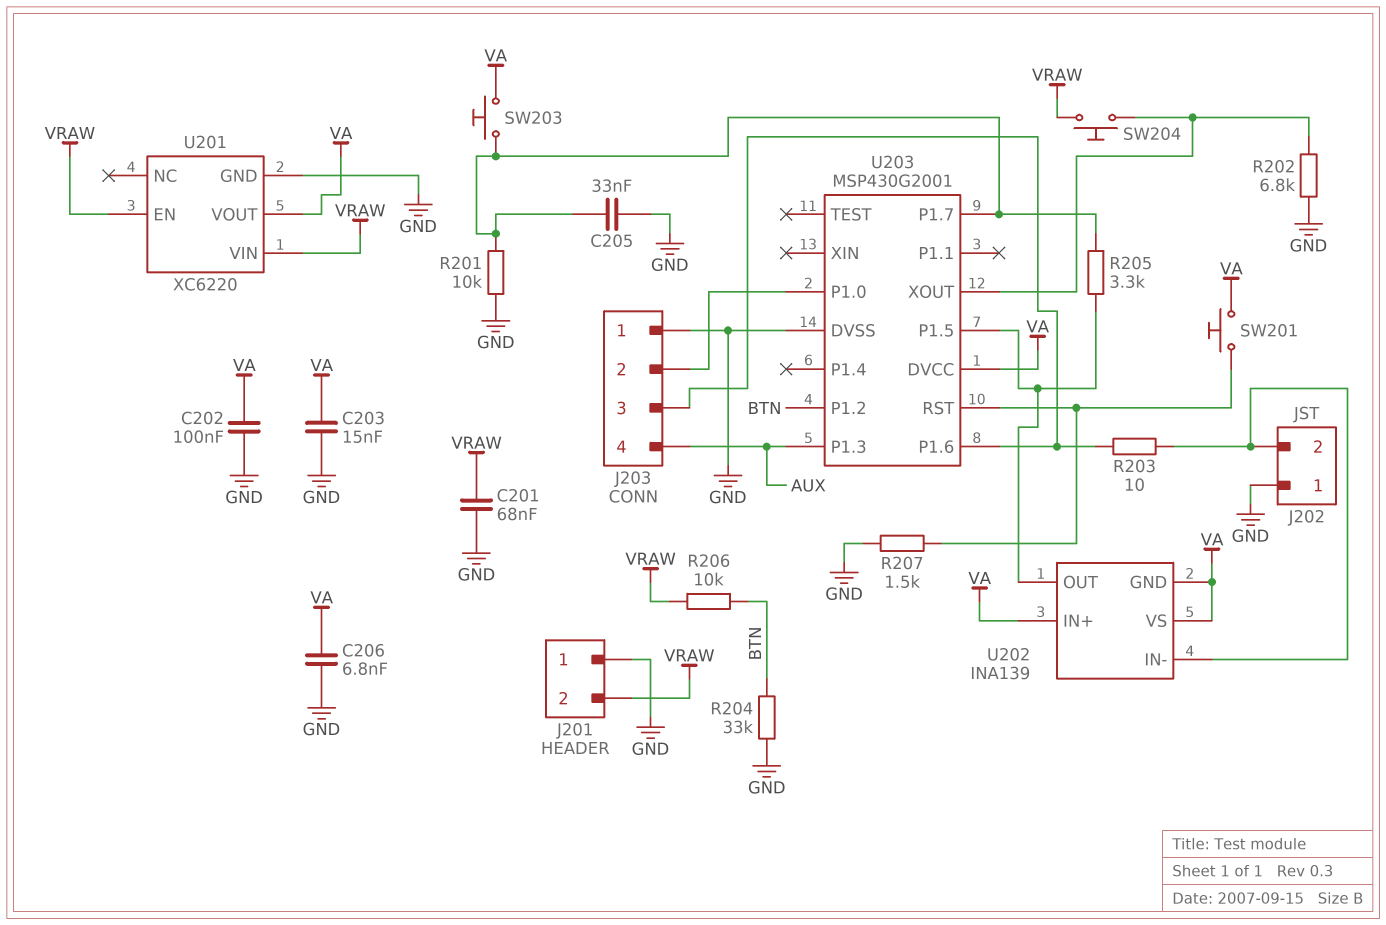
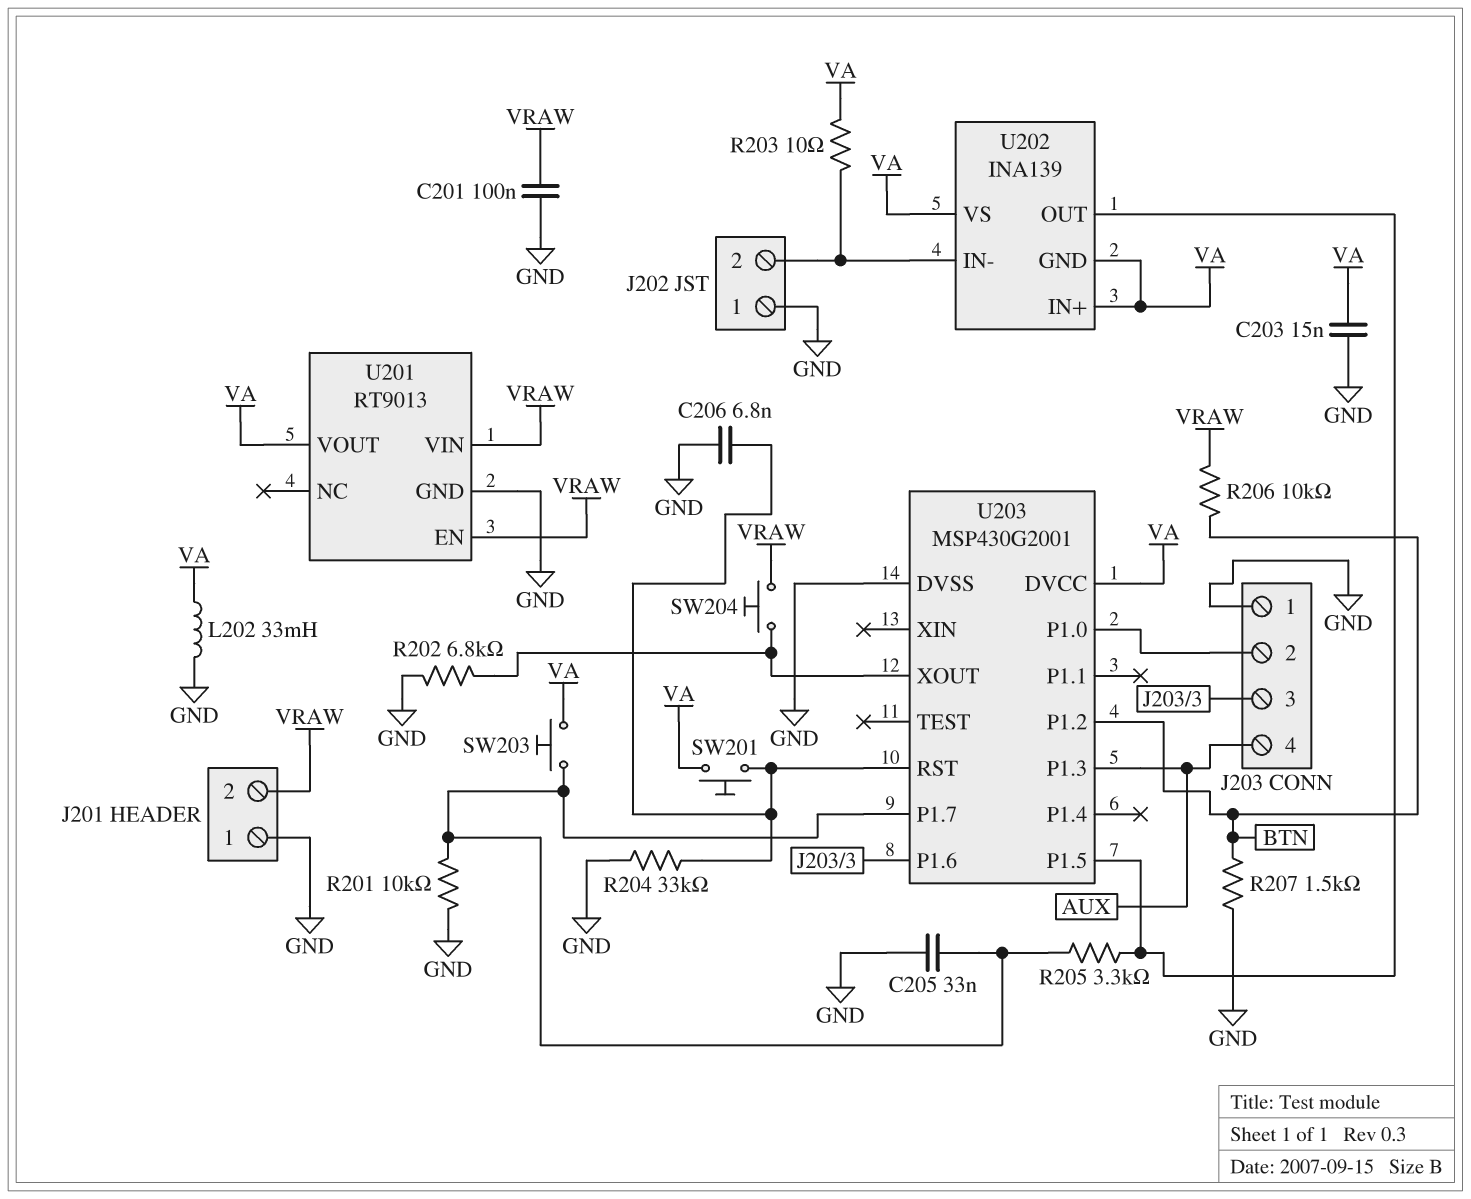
C201: 68nF (GND, VRAW) -> 100nF (GND, VRAW)
C202: 100nF (GND, VA) -> none
C206: 6.8nF (GND, VA) -> 6.8nF (GND, U203/RST)
L202: none -> 33mH (GND, VA)
R203: 10 (J202/2, J203/3) -> 10 (J202/2, VA)
R204: 33k (BTN, GND) -> 33k (GND, U203/RST)
R207: 1.5k (GND, U203/RST) -> 1.5k (BTN, GND)
U201: XC6220 -> RT9013

